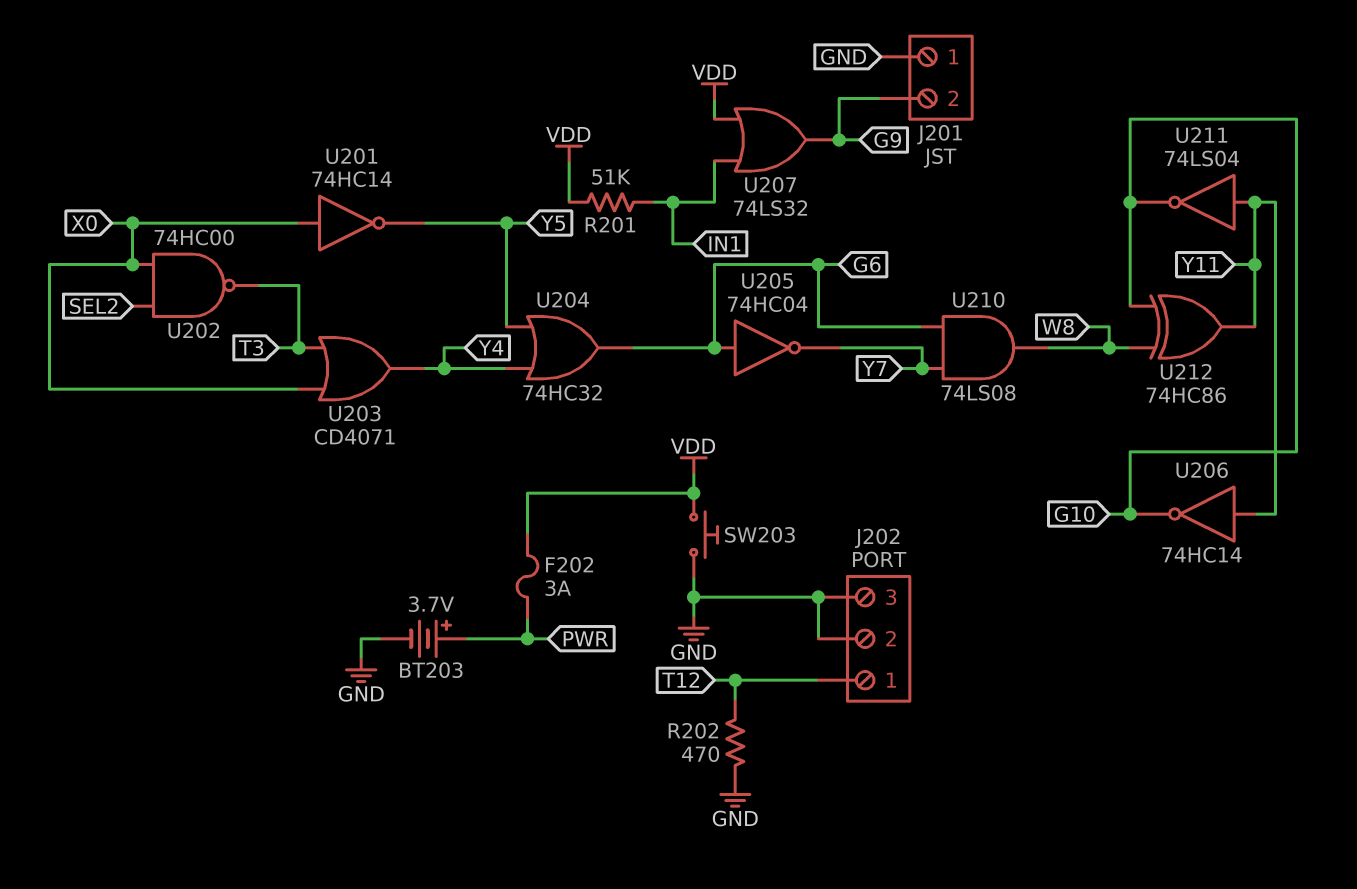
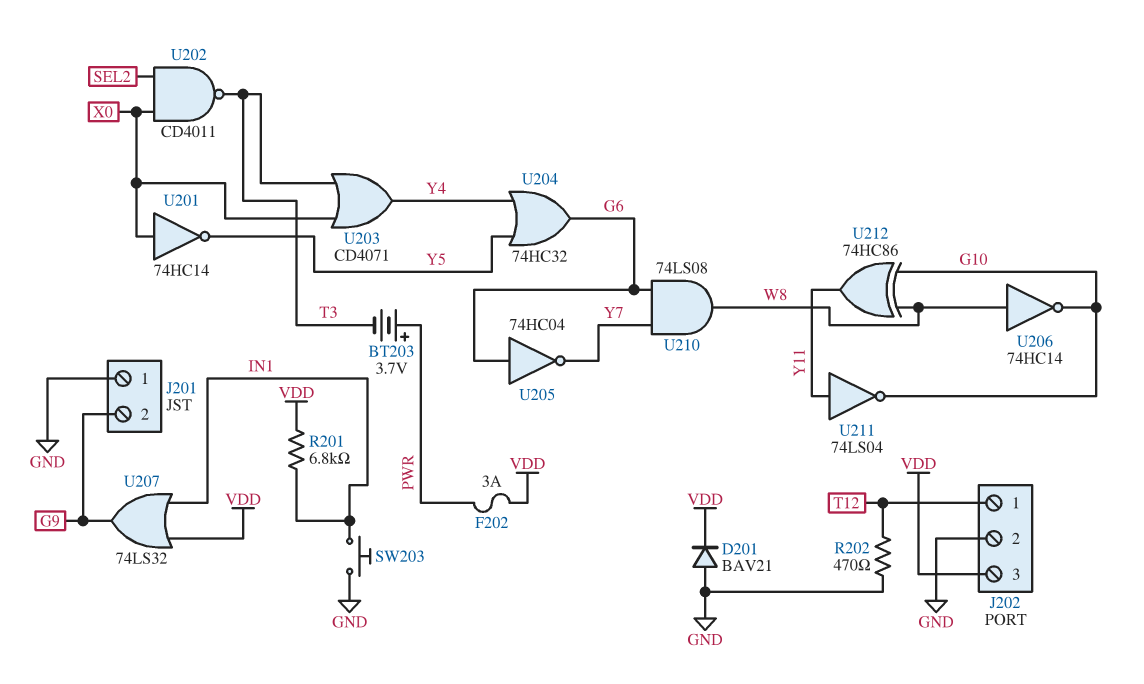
BT203: 3.7V (plus PWR, minus GND) -> 3.7V (plus PWR, minus T3)
D201: none -> diode BAV21 (A GND, K VDD)
J202 pin 3: GND -> VDD
R201: 51k (IN1, VDD) -> 6.8k (IN1, VDD)
SW203: button (GND, VDD) -> button (GND, IN1)
U202: NAND 74HC00 (in SEL2, in X0, out T3) -> NAND CD4011 (in SEL2, in X0, out T3)
U206: NOT 74HC14 (in Y11, out G10) -> NOT 74HC14 (in W8, out G10)

